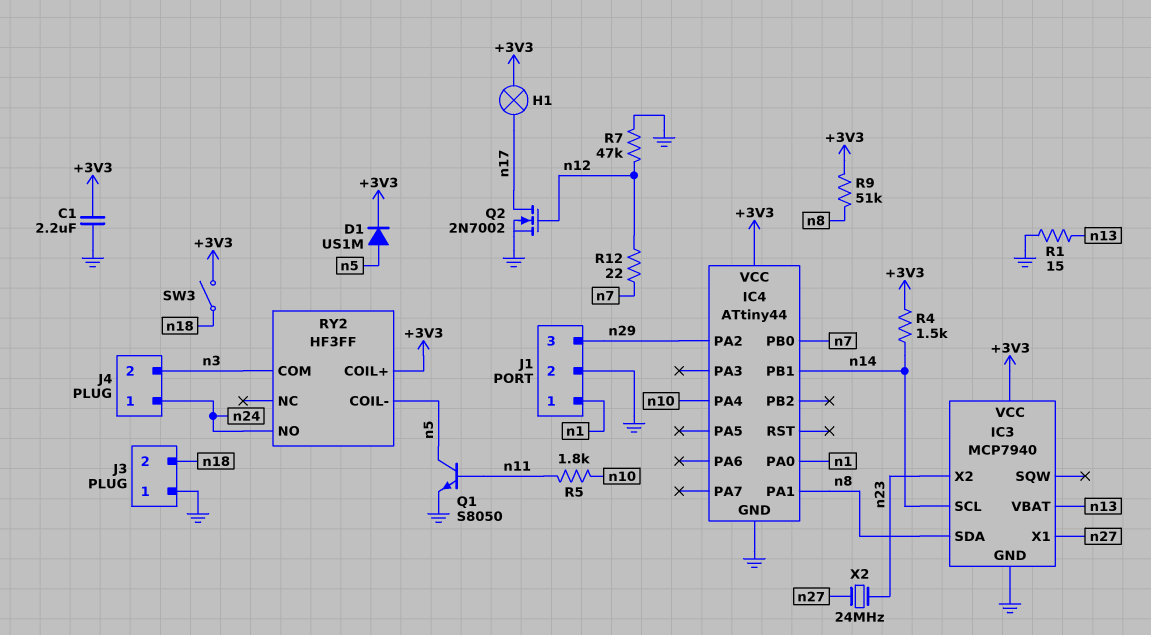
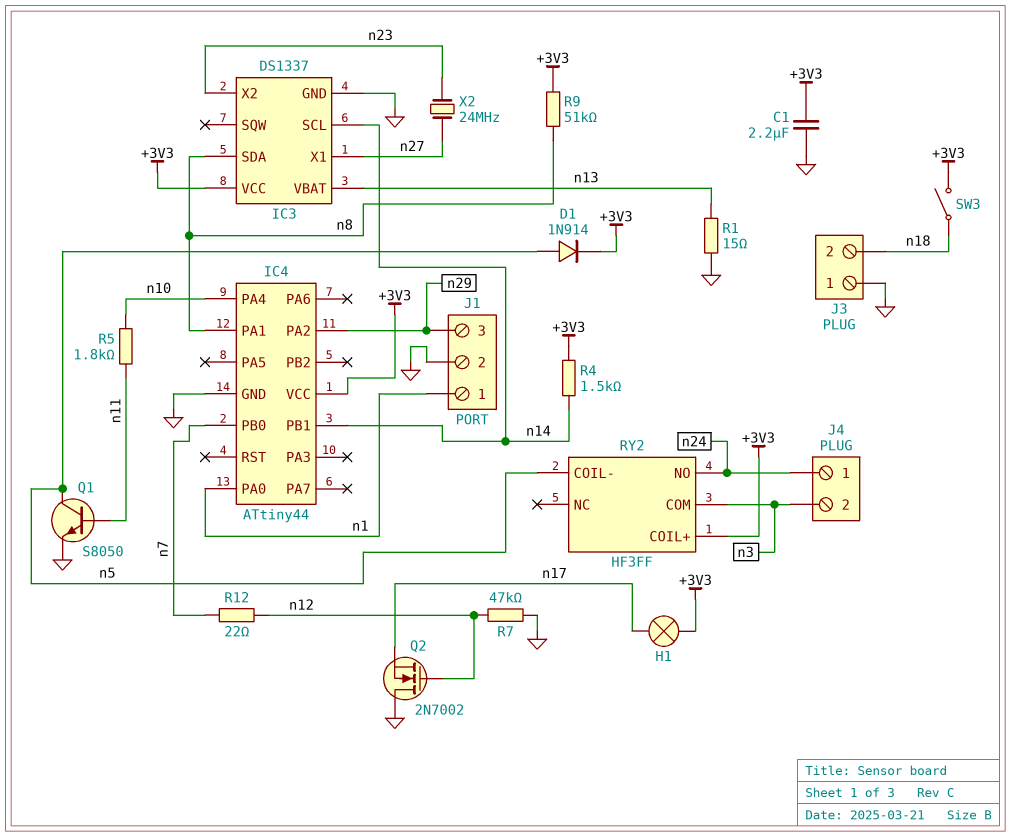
D1: diode US1M (A n5, K +3V3) -> diode 1N914 (A n5, K +3V3)
IC3: MCP7940 -> DS1337
Q2: NMOS 2N7002 (G n12, D n17, S GND) -> NMOS 2N7002 (G n12, D GND, S n17)

